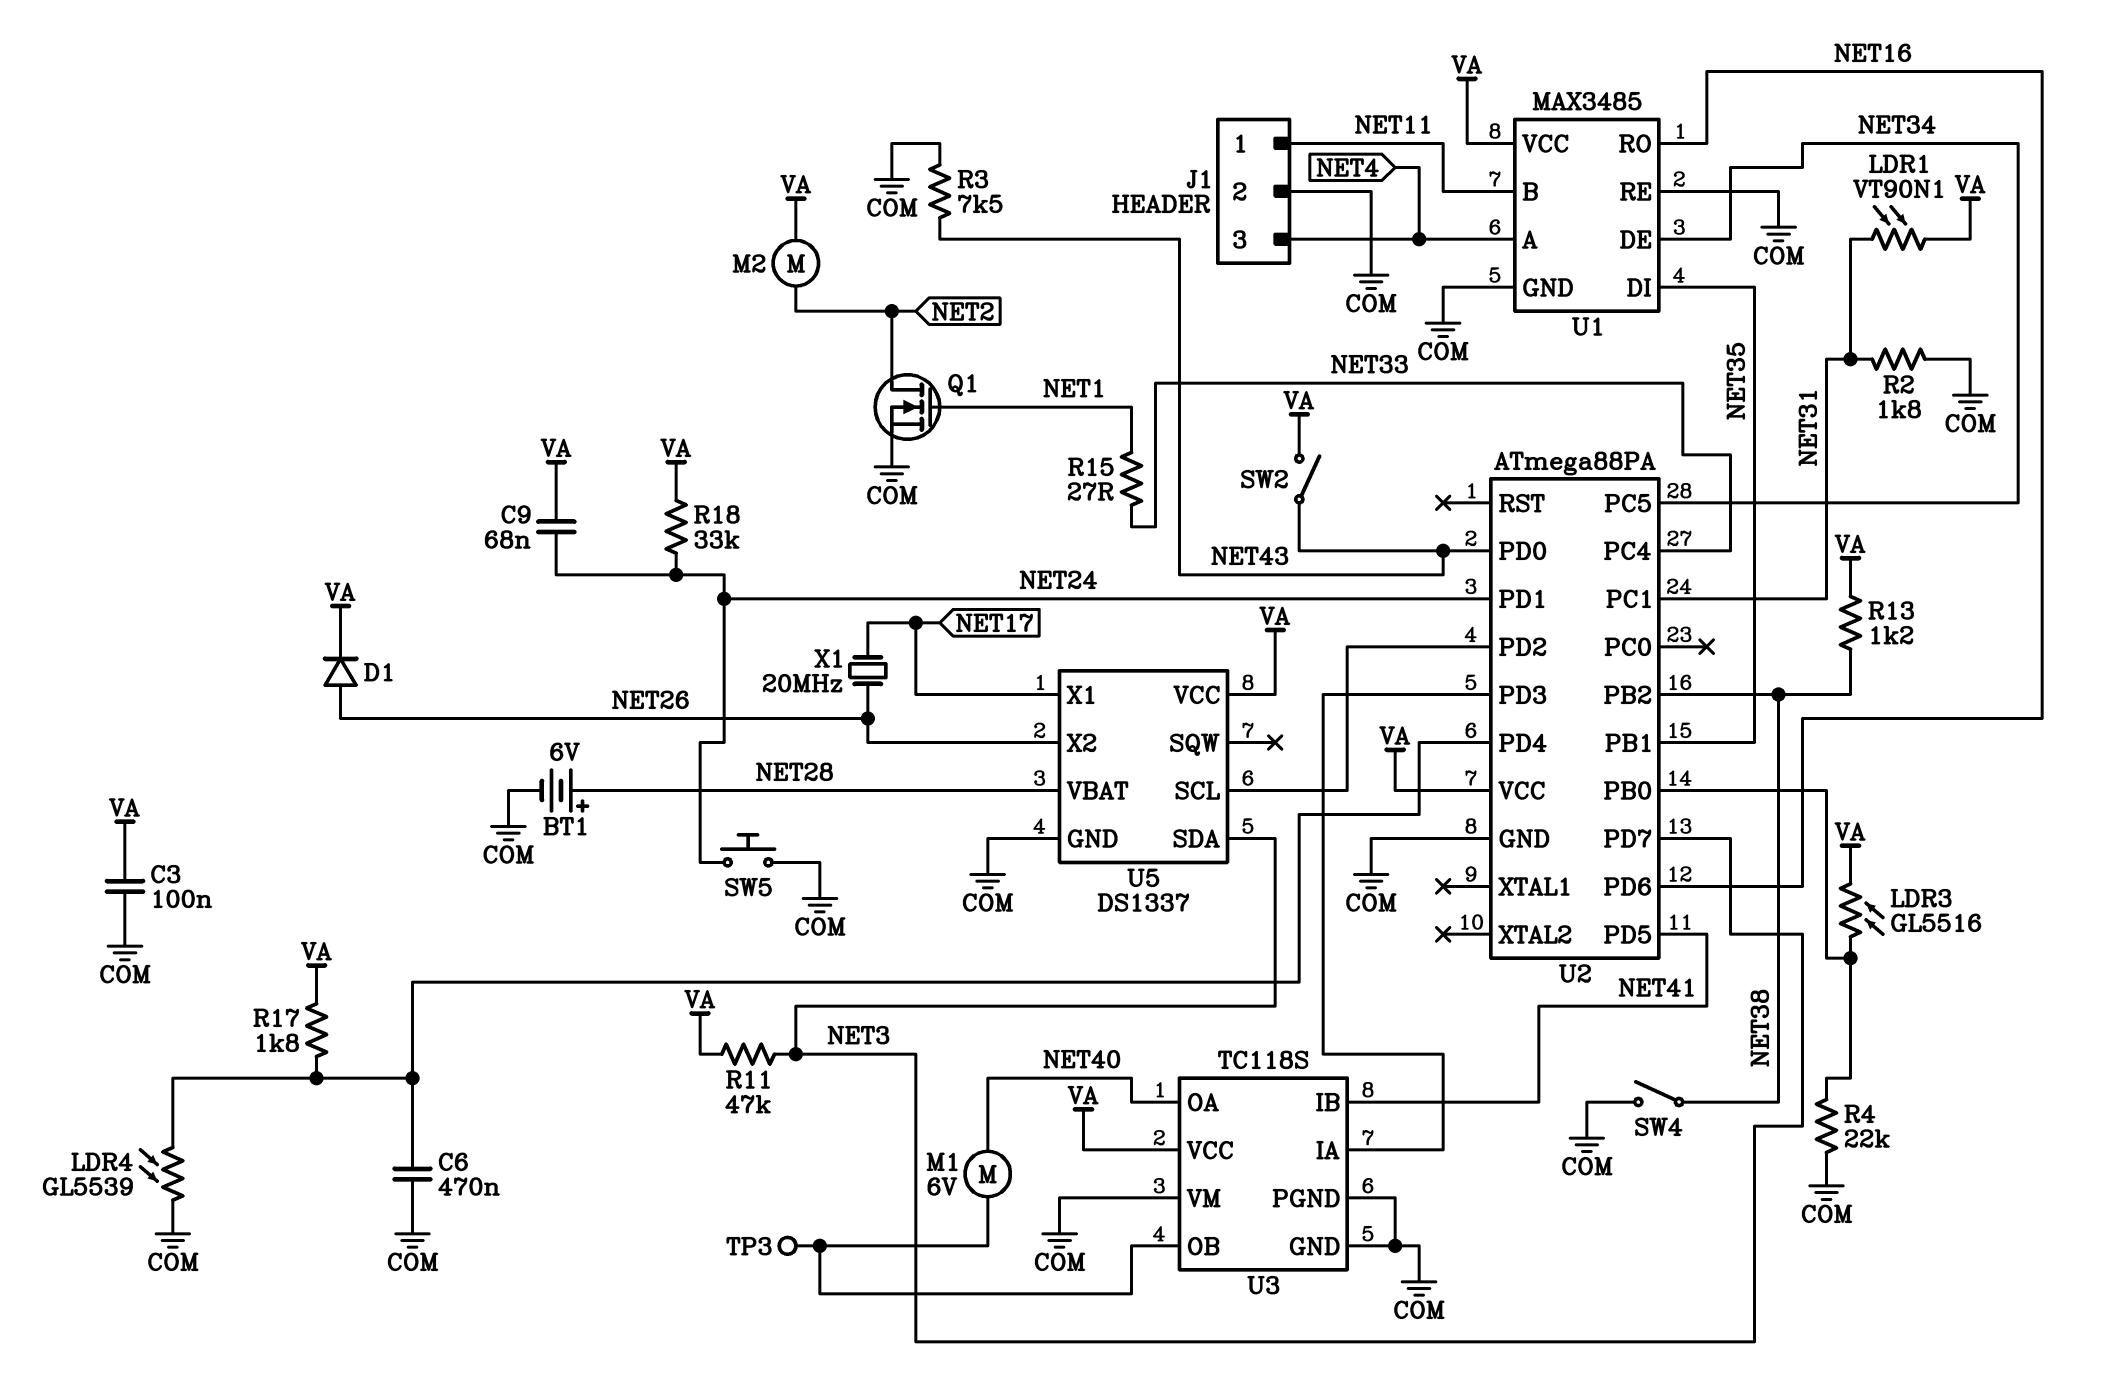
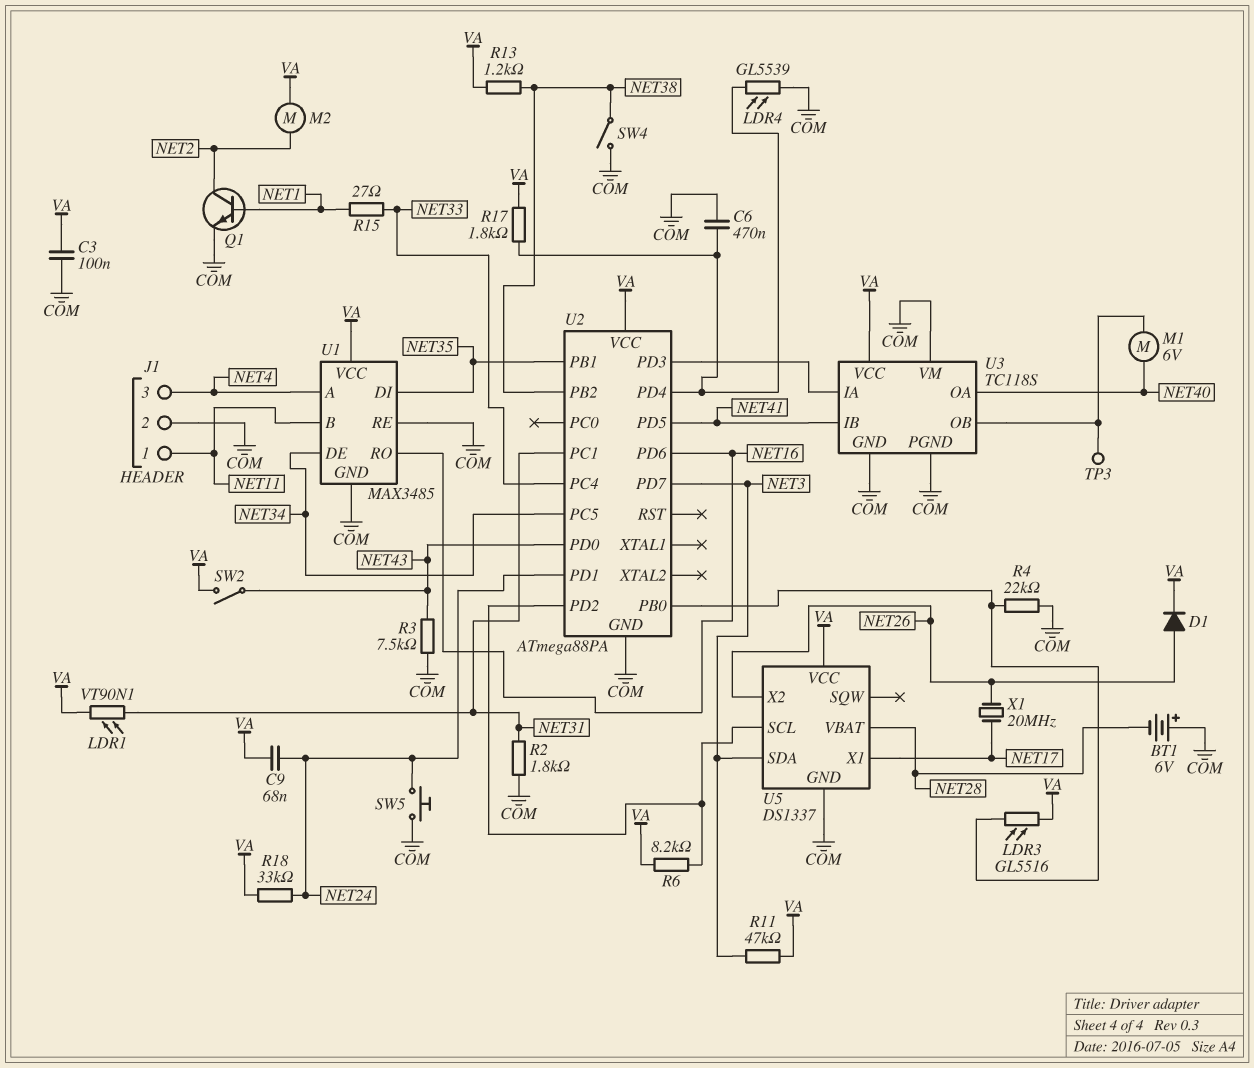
BT1: 6V (plus NET28, minus COM) -> 6V (plus COM, minus NET28)
Q1: NMOS (G NET1, D NET2, S COM) -> NPN (B NET1, C NET2, E COM)
R6: none -> 8.2k (U2/PD2, VA)

